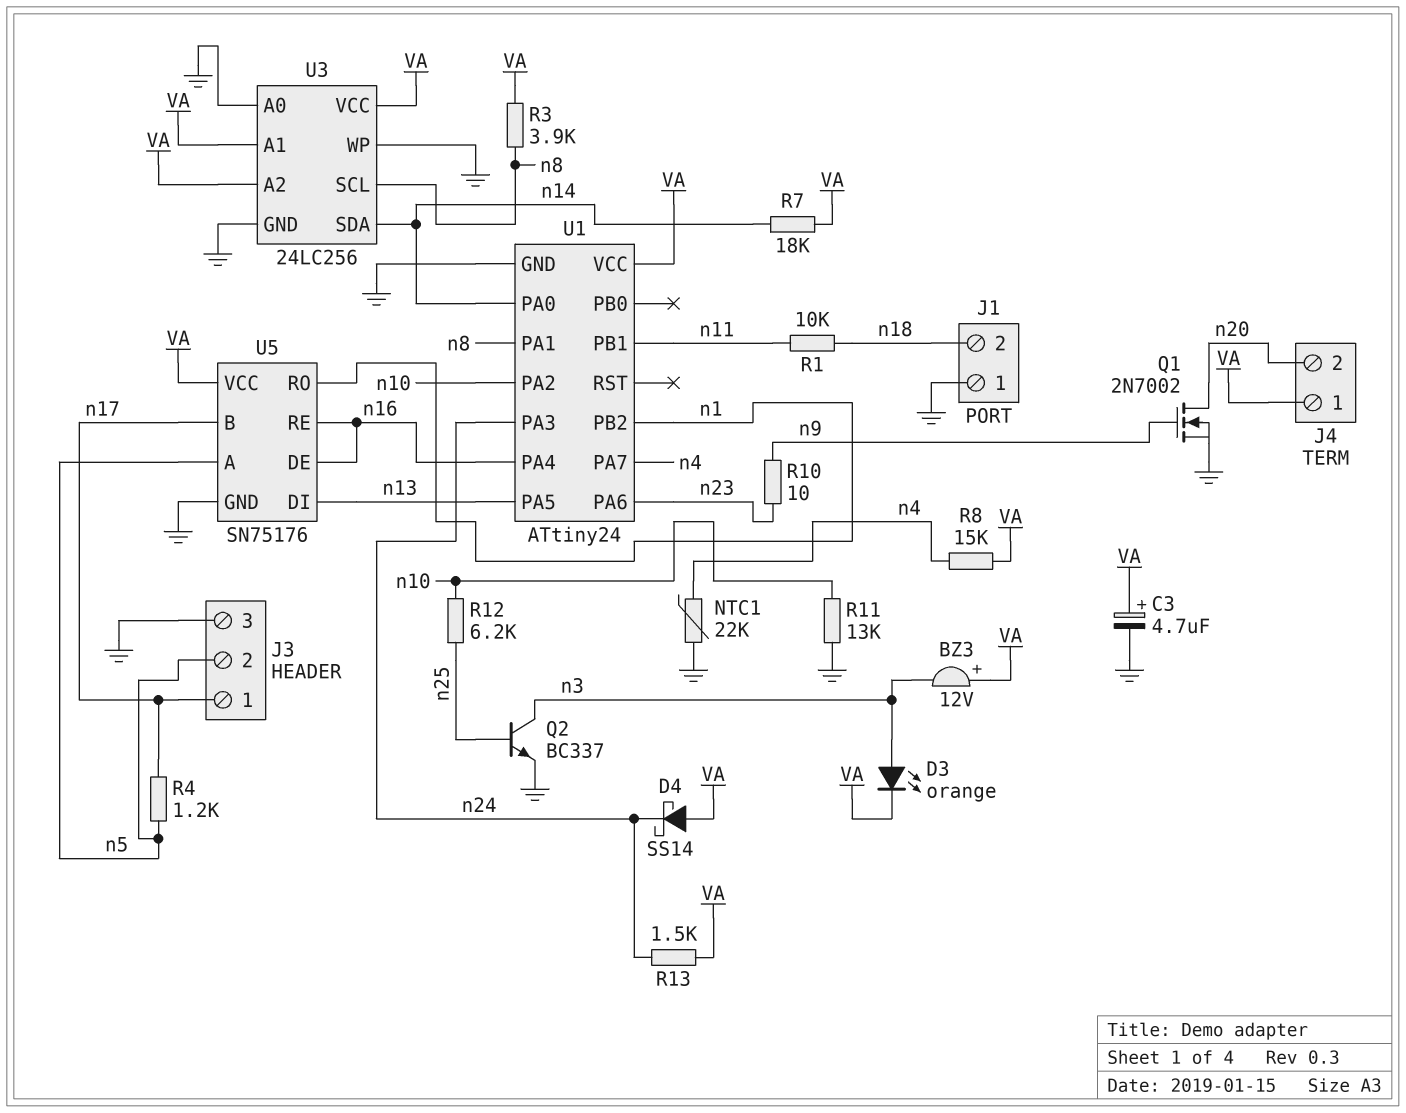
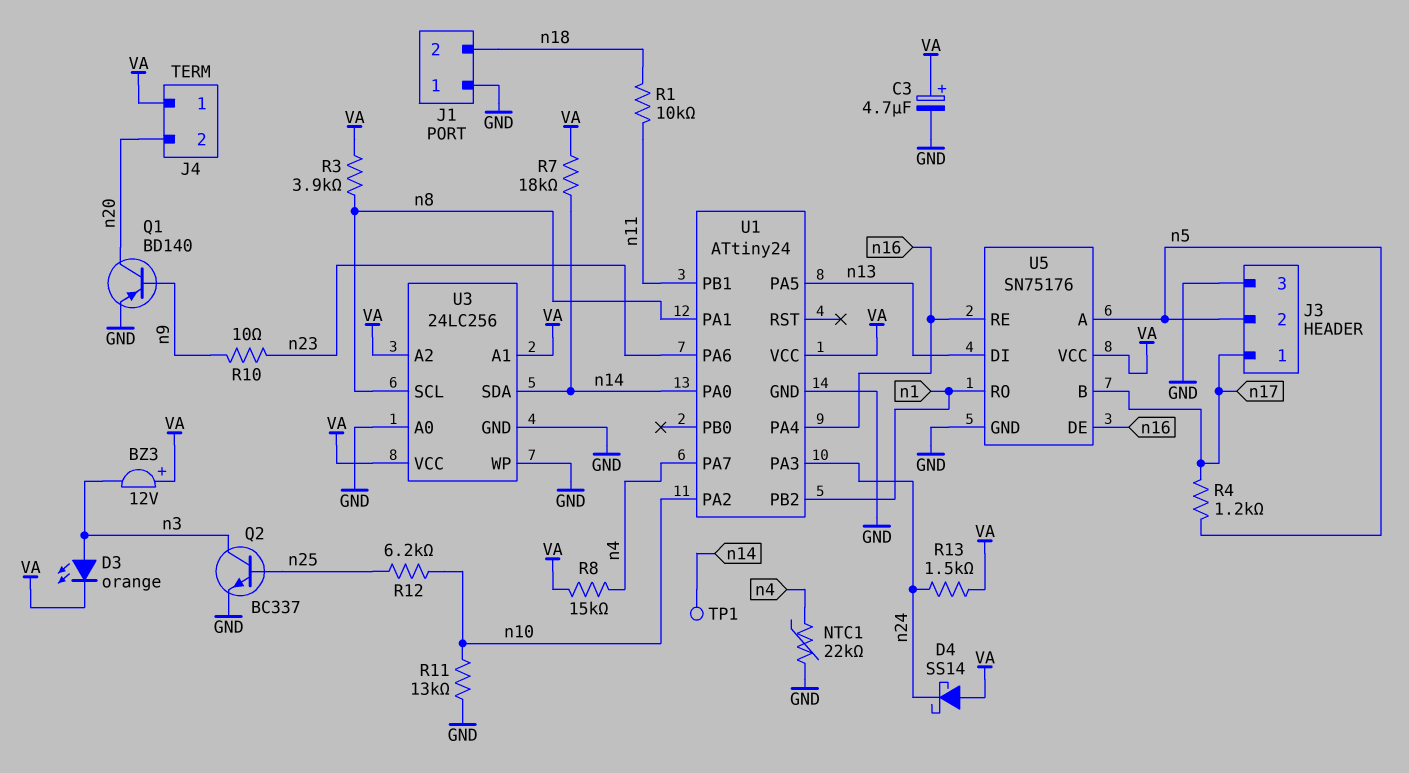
Q1: NMOS 2N7002 (G n9, D n20, S GND) -> PNP BD140 (B n9, C n20, E GND)
TP1: none -> test point (n14)

